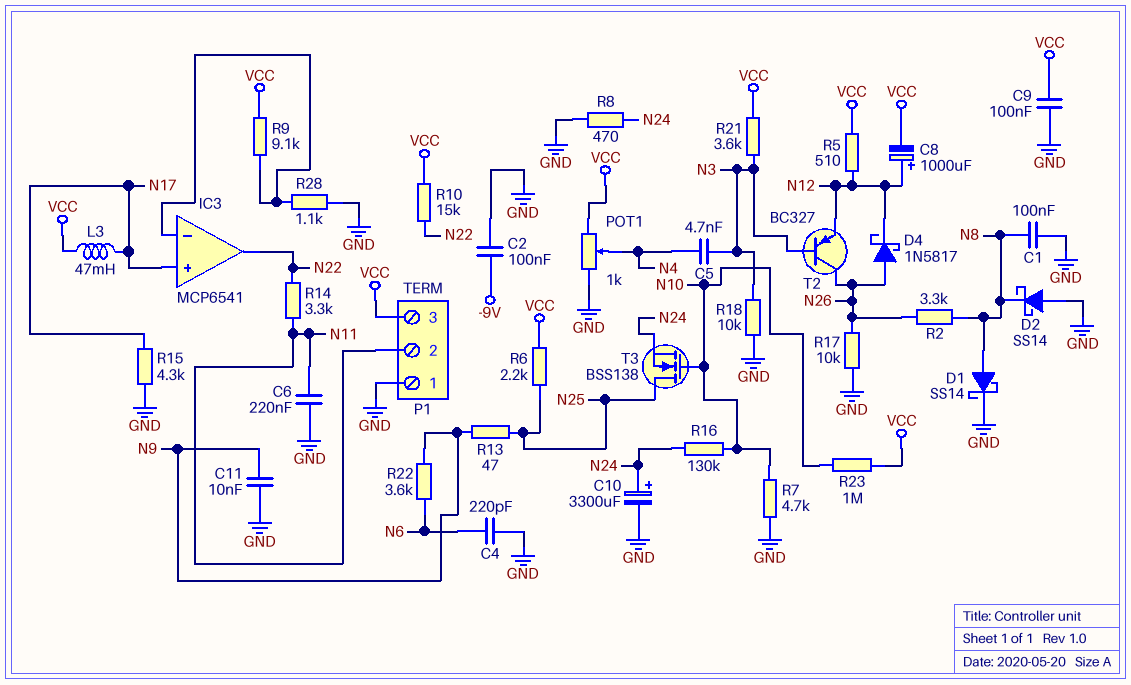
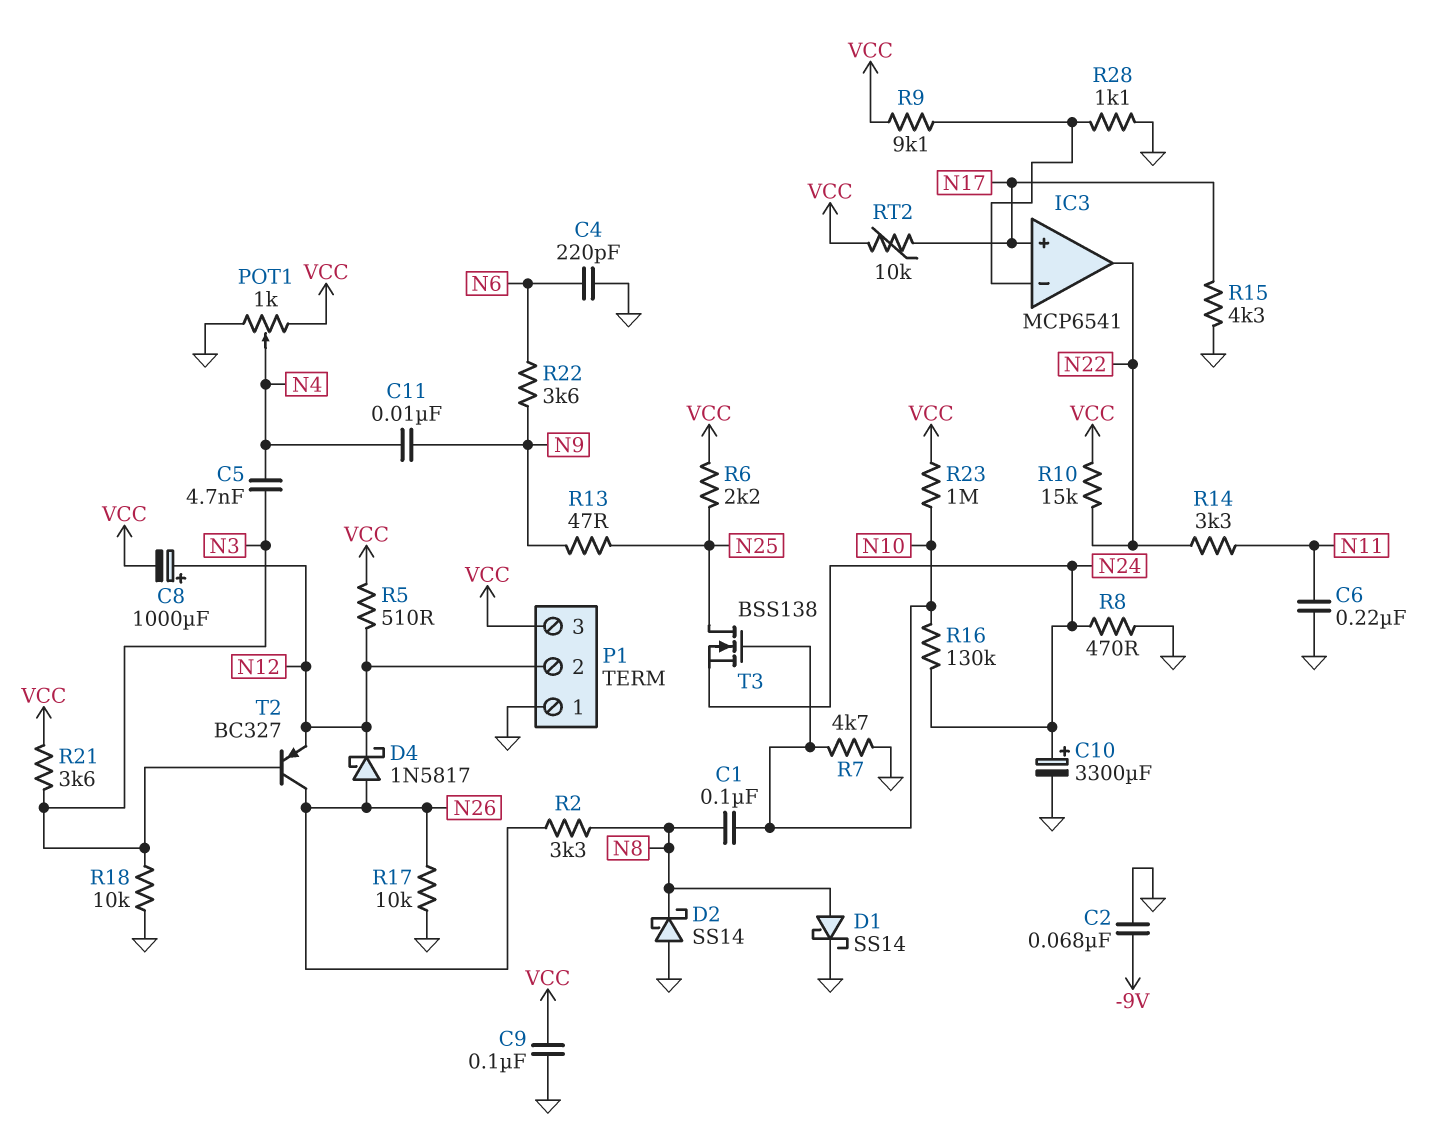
C1: 100nF (GND, N8) -> 100nF (N8, N10)
C2: 100nF (-9V, GND) -> 68nF (-9V, GND)
C11: 10nF (GND, N9) -> 10nF (N4, N9)
L3: 47mH (N17, VCC) -> none
P1 pin 2: N11 -> N12
RT2: none -> 10k (N17, VCC)

